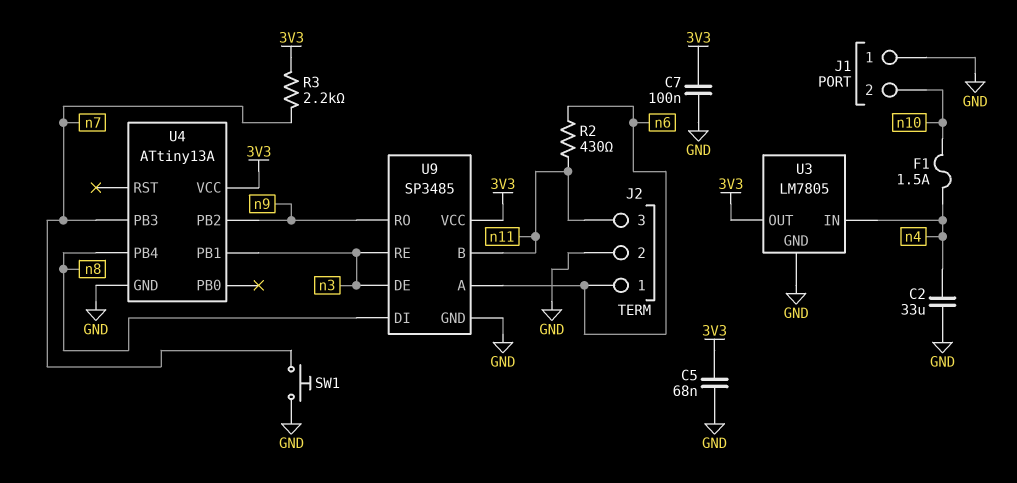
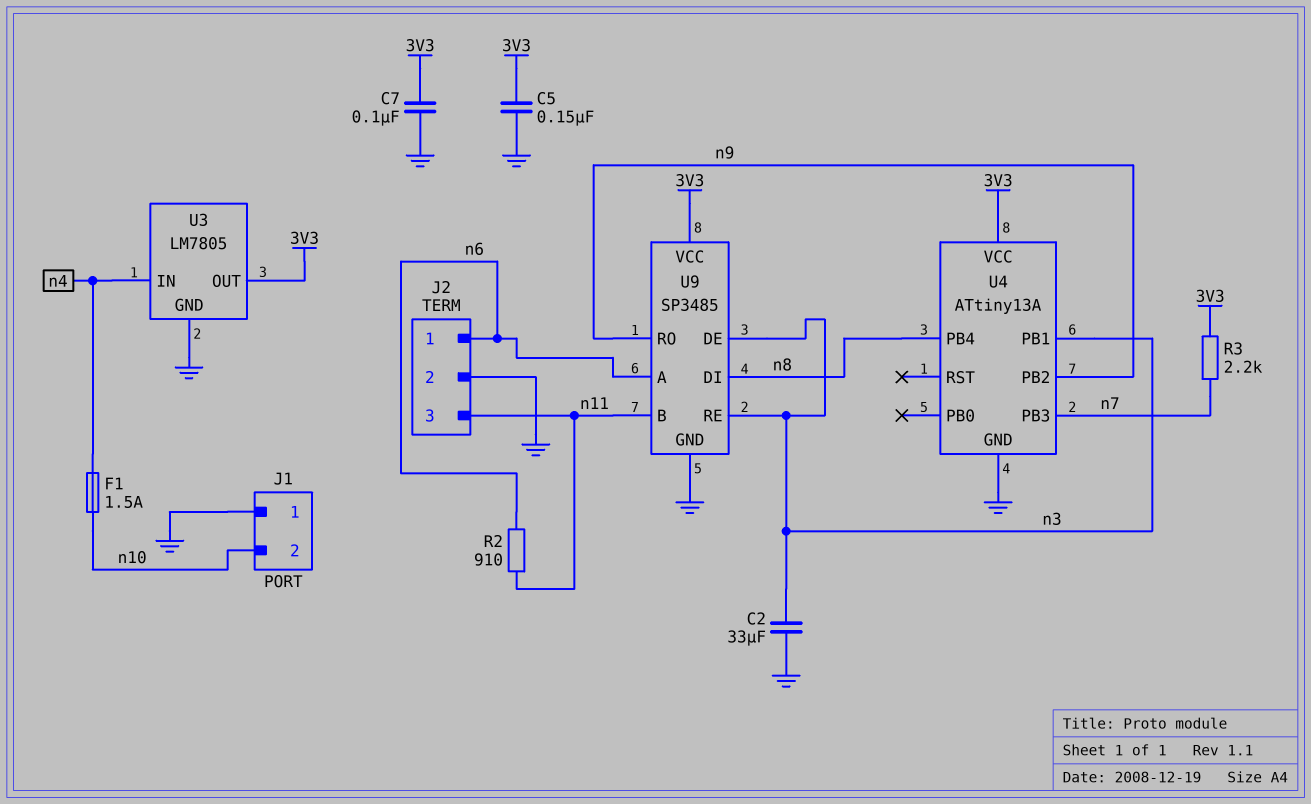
C2: 33uF (GND, n4) -> 33uF (GND, n3)
C5: 68nF (3V3, GND) -> 150nF (3V3, GND)
R2: 430 (n6, n11) -> 910 (n6, n11)
SW1: button (GND, n7) -> none

